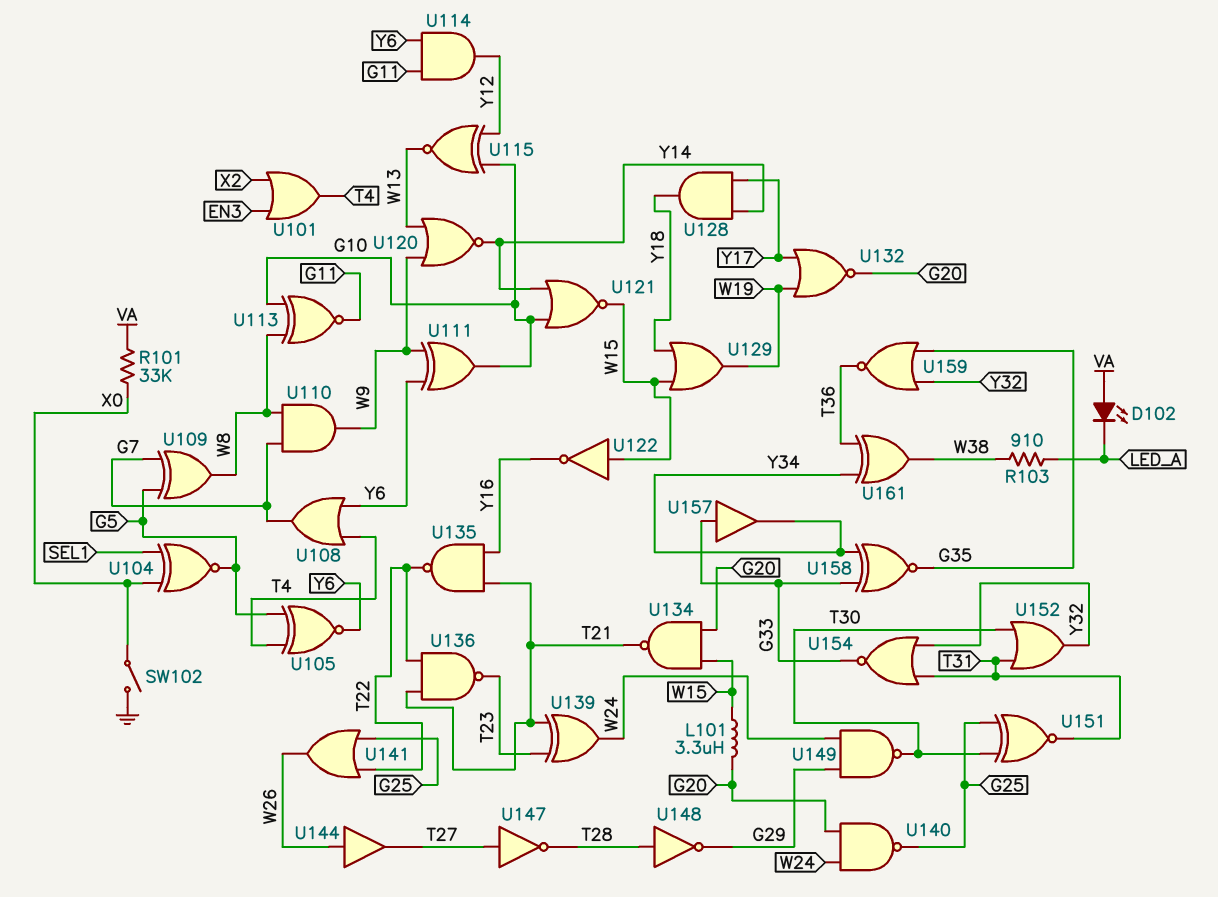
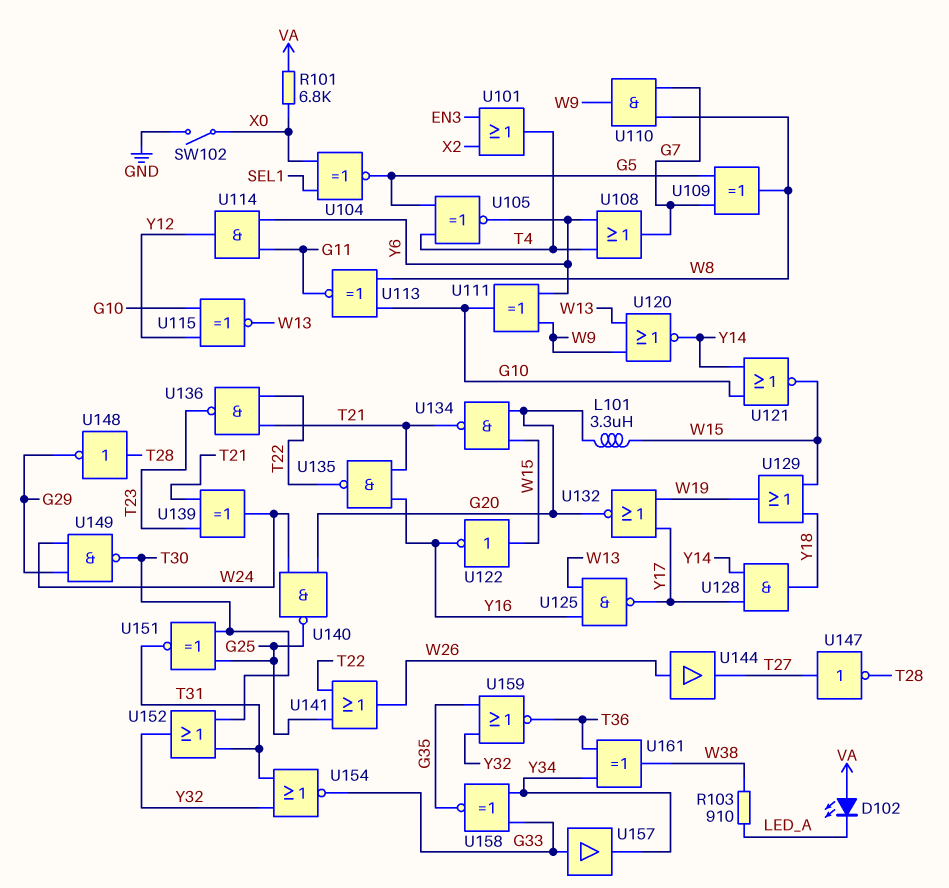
R101: 33k (VA, X0) -> 6.8k (VA, X0)
U125: none -> NAND (in W13, in Y16, out Y17)

